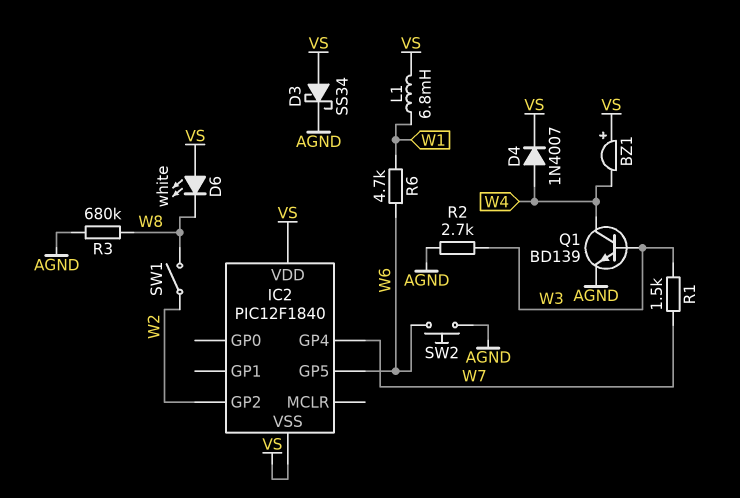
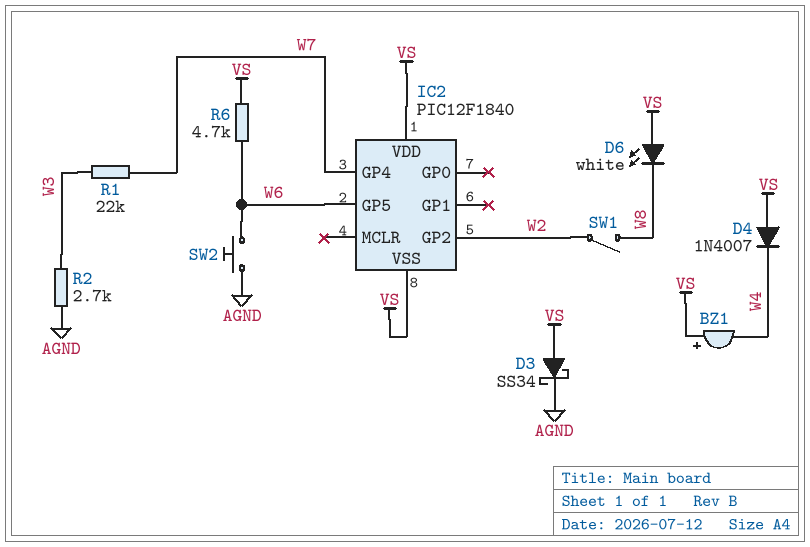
D4: diode 1N4007 (A W4, K VS) -> diode 1N4007 (A VS, K W4)
L1: 6.8mH (VS, W1) -> none
Q1: NPN BD139 (B W3, C W4, E AGND) -> none
R1: 1.5k (W3, W7) -> 22k (W3, W7)
R3: 680k (AGND, W8) -> none
R6: 4.7k (W1, W6) -> 4.7k (VS, W6)

